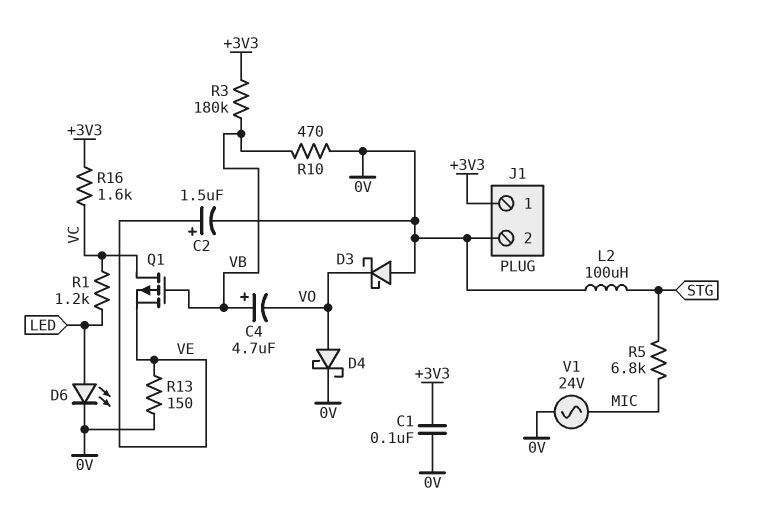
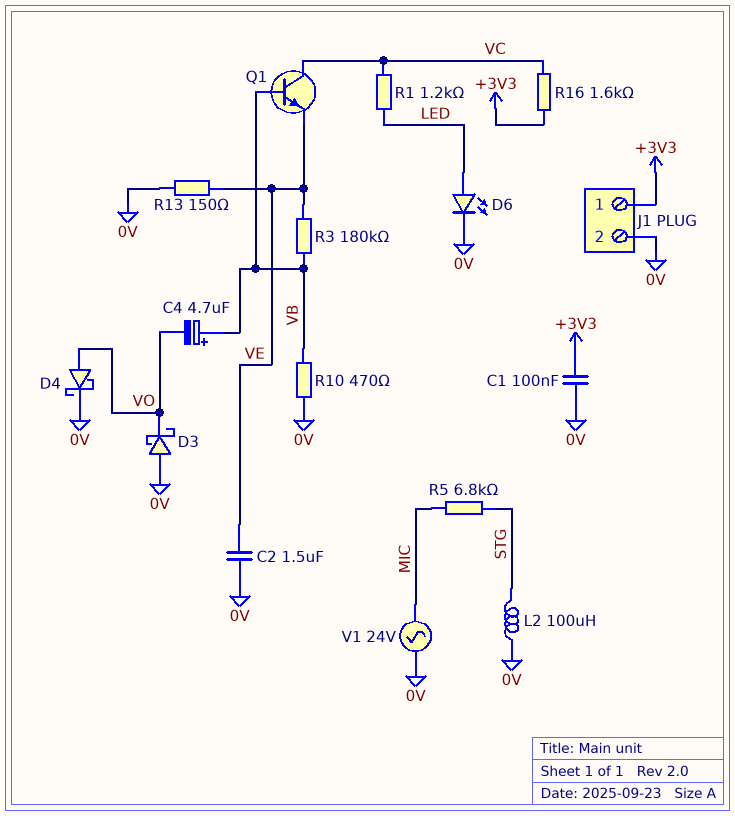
C2: 1.5uF (plus VE, minus 0V) -> 1.5uF (0V, VE)
Q1: PMOS (G VB, D VC, S VE) -> NPN (B VB, C VC, E VE)
R3: 180k (+3V3, VB) -> 180k (VB, VE)

